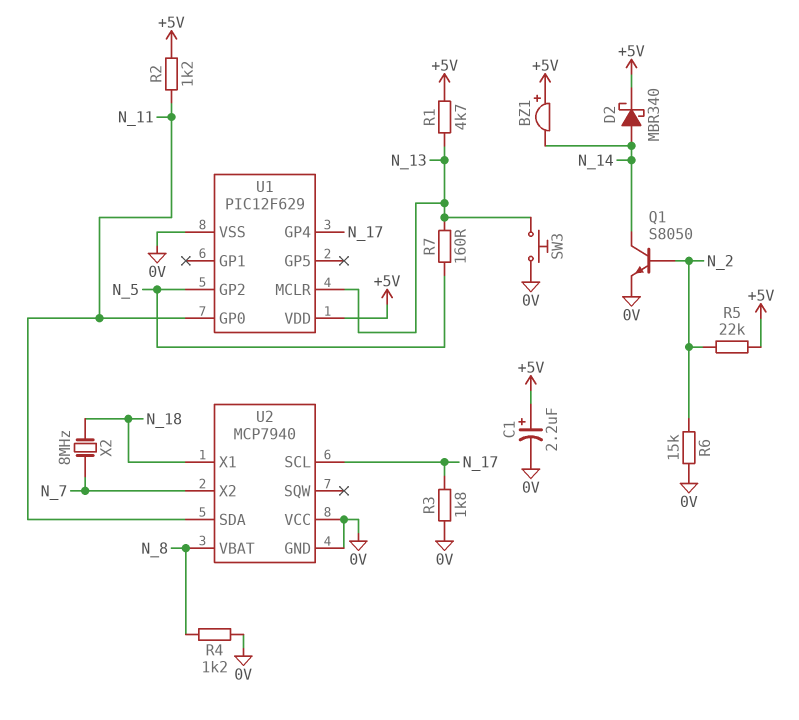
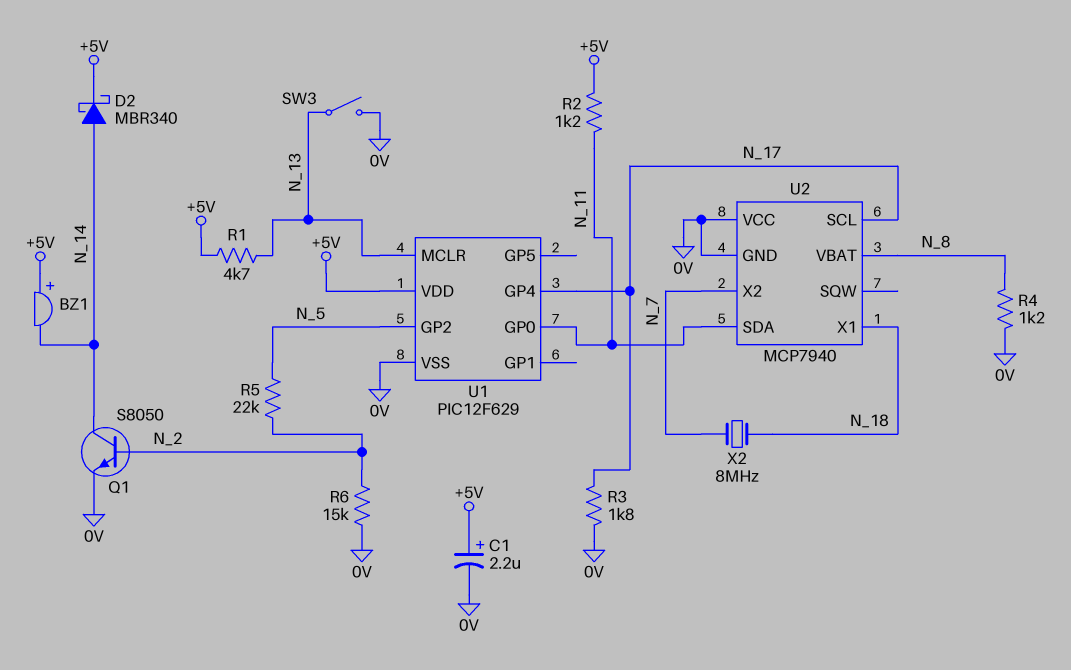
R5: 22k (+5V, N_2) -> 22k (N_2, N_5)
R7: 160 (N_5, N_13) -> none
SW3: button (0V, N_13) -> switch (0V, N_13)

